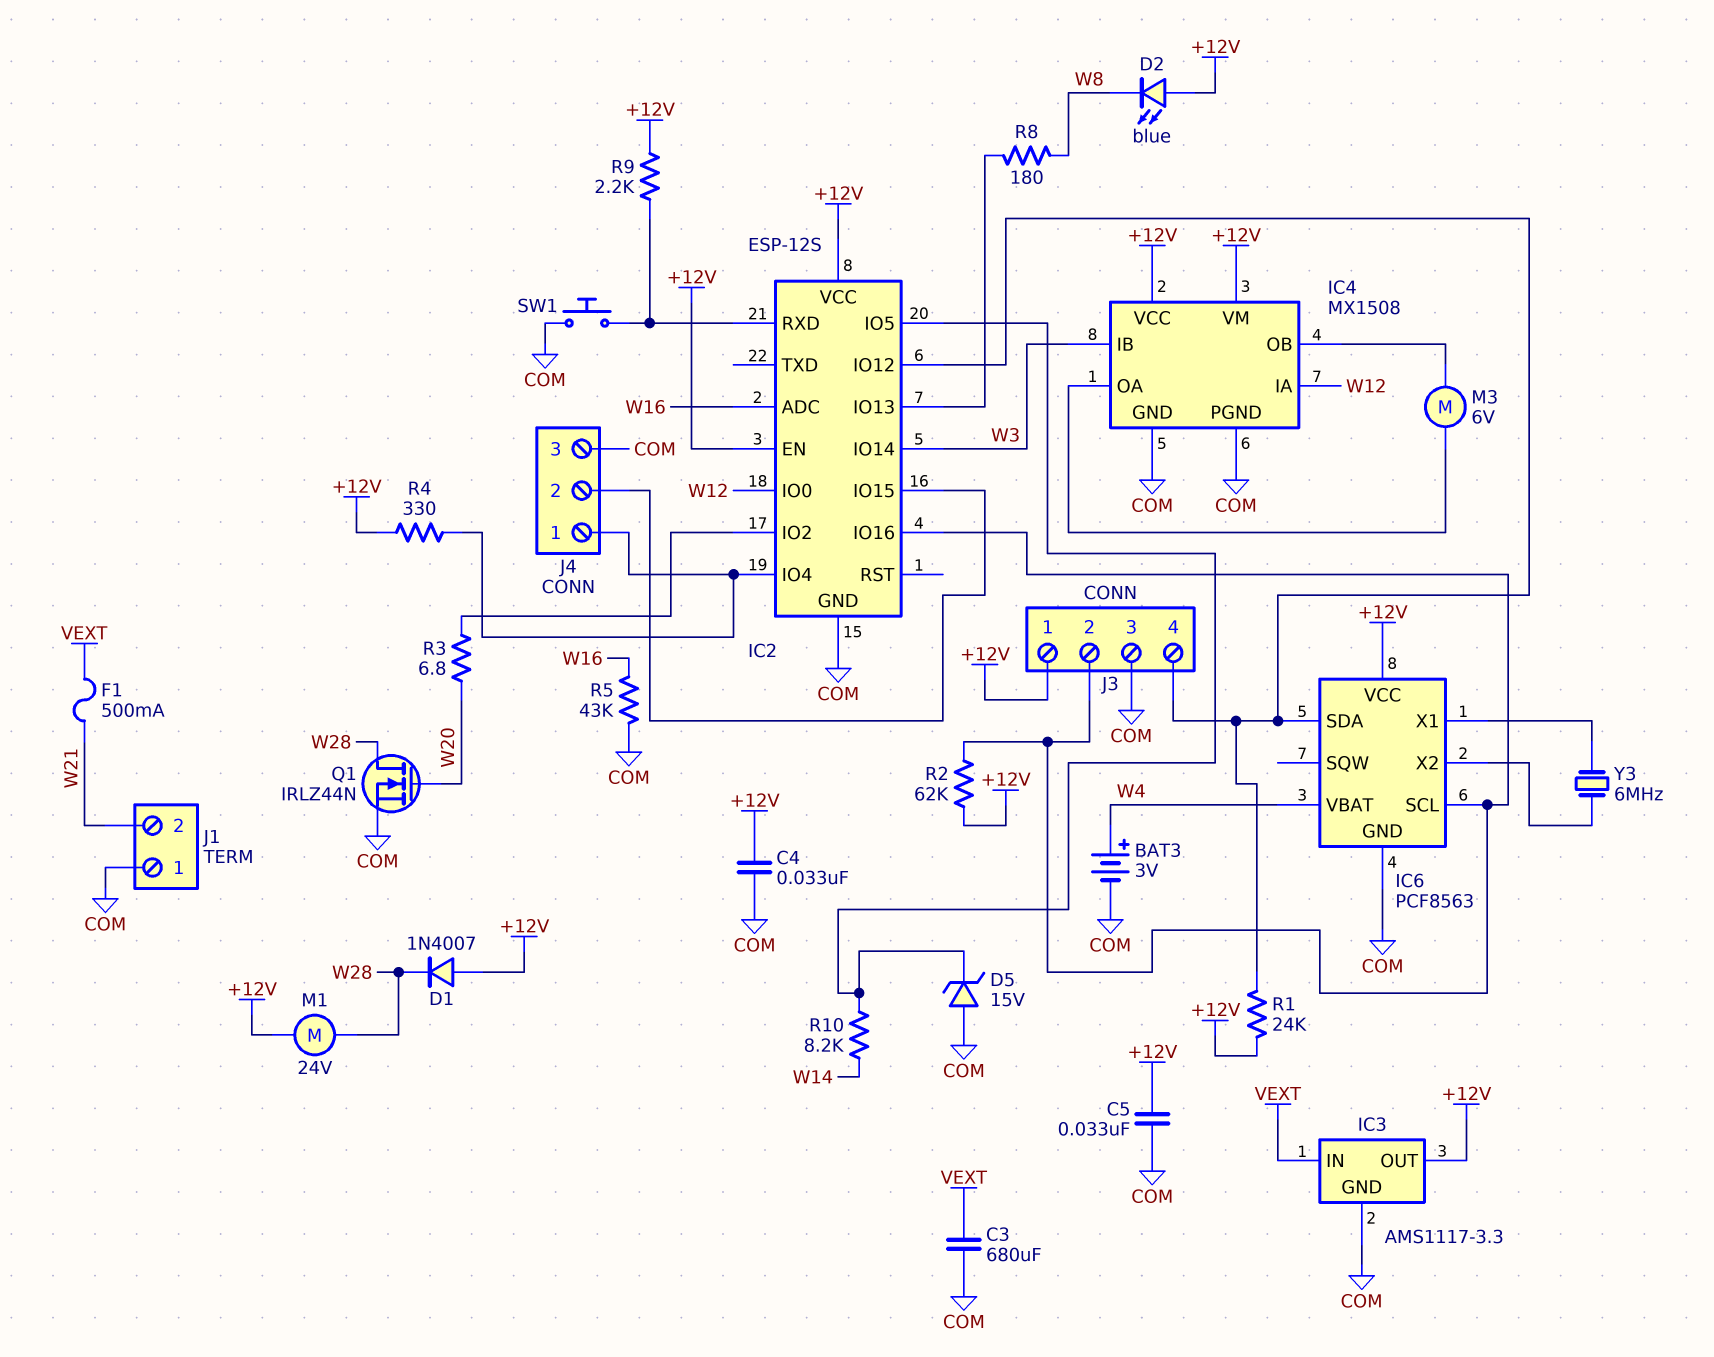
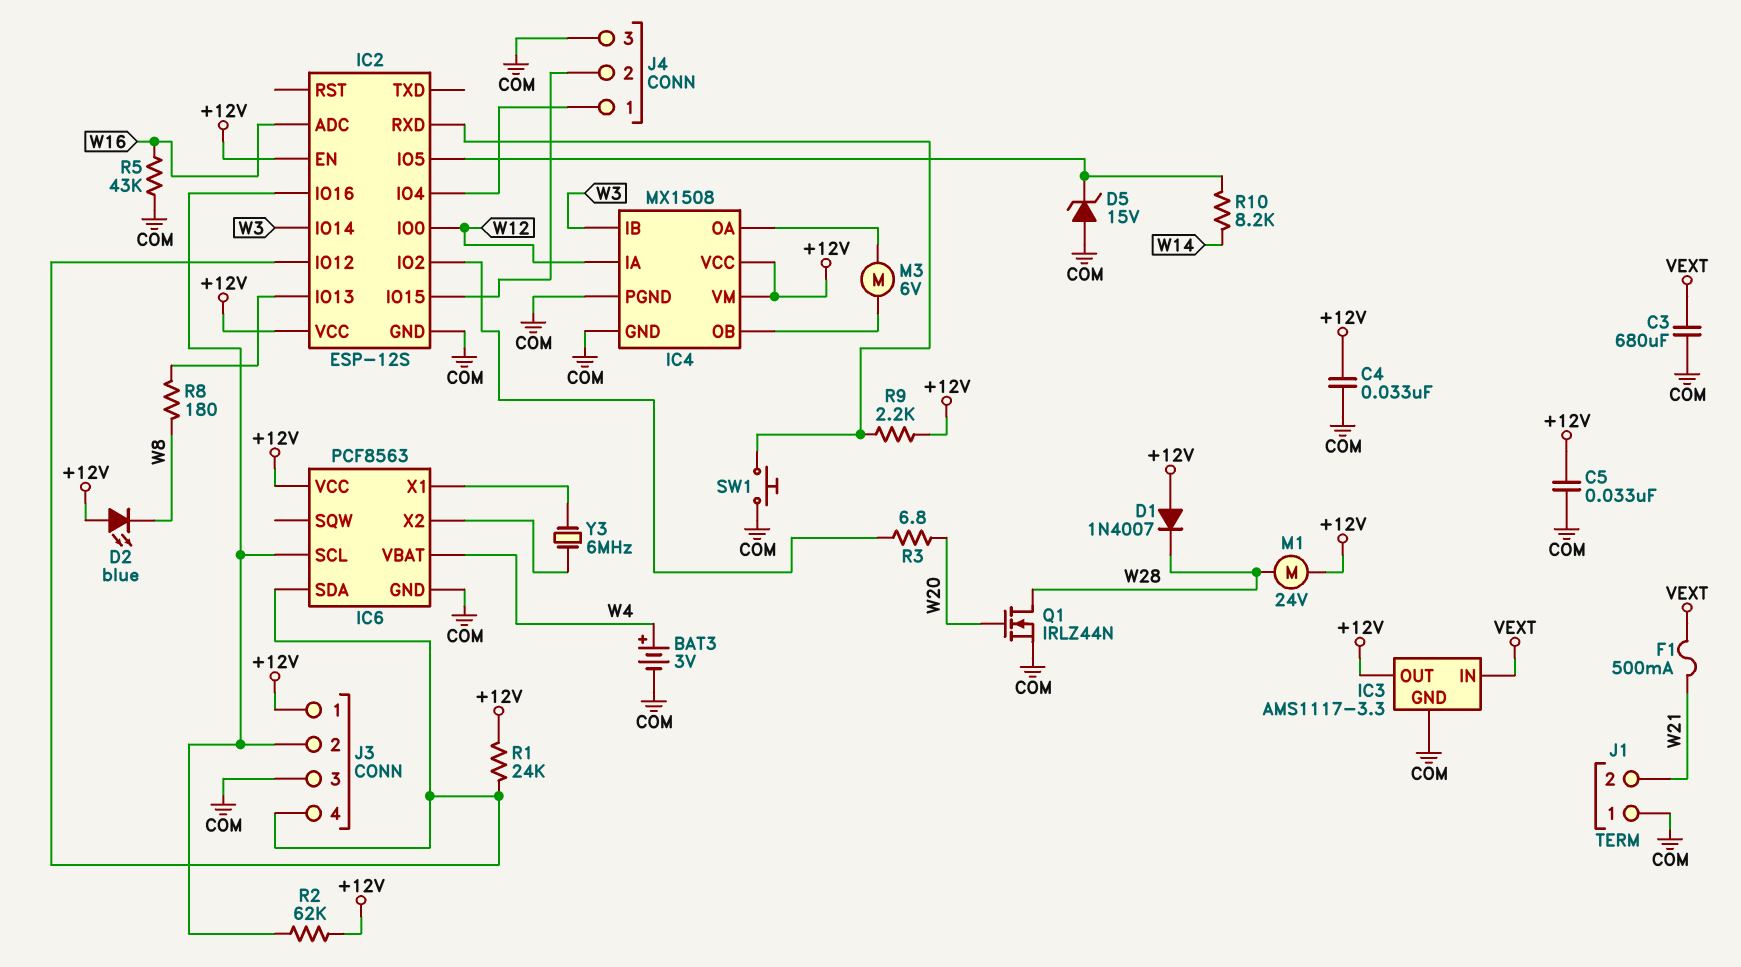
R4: 330 (+12V, IC2/IO4) -> none

